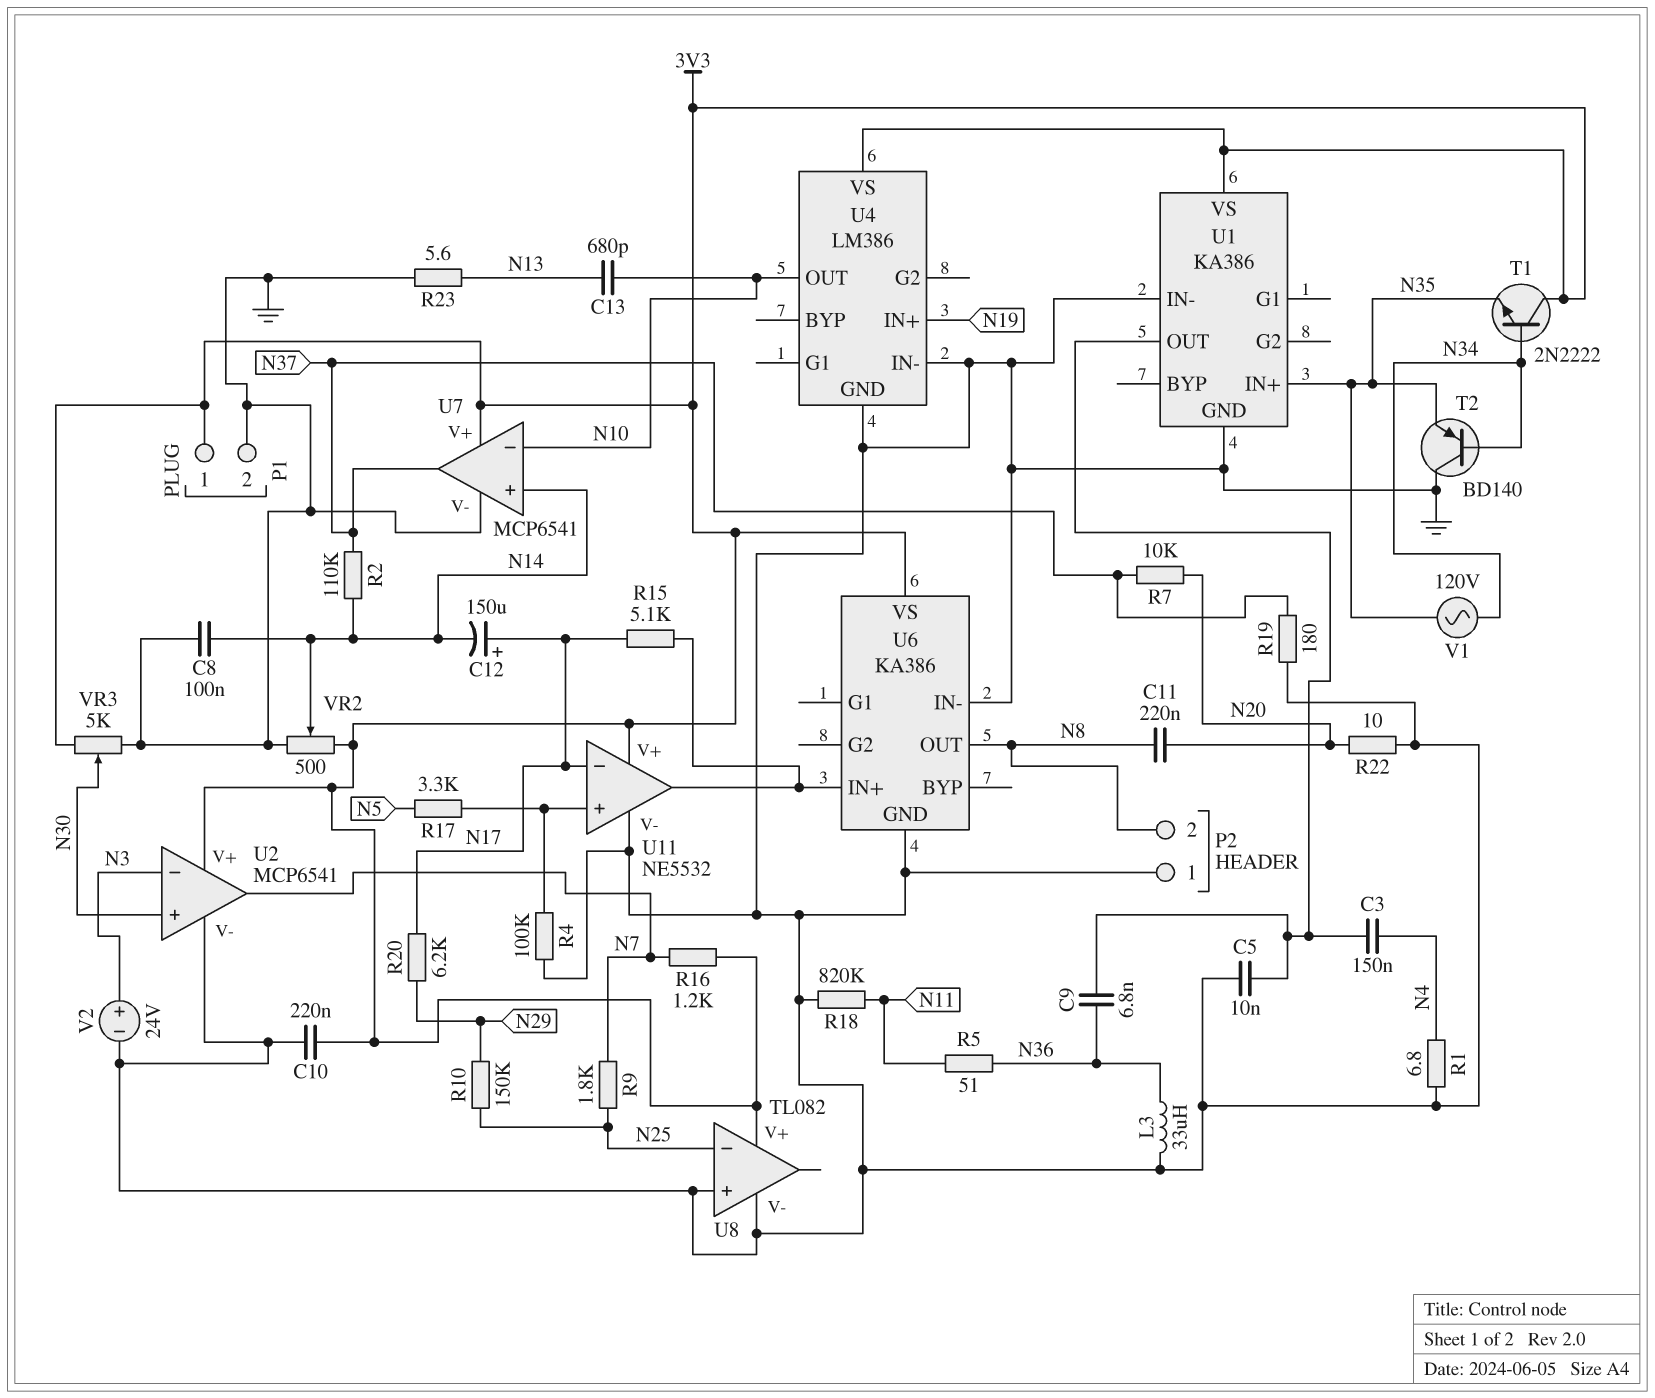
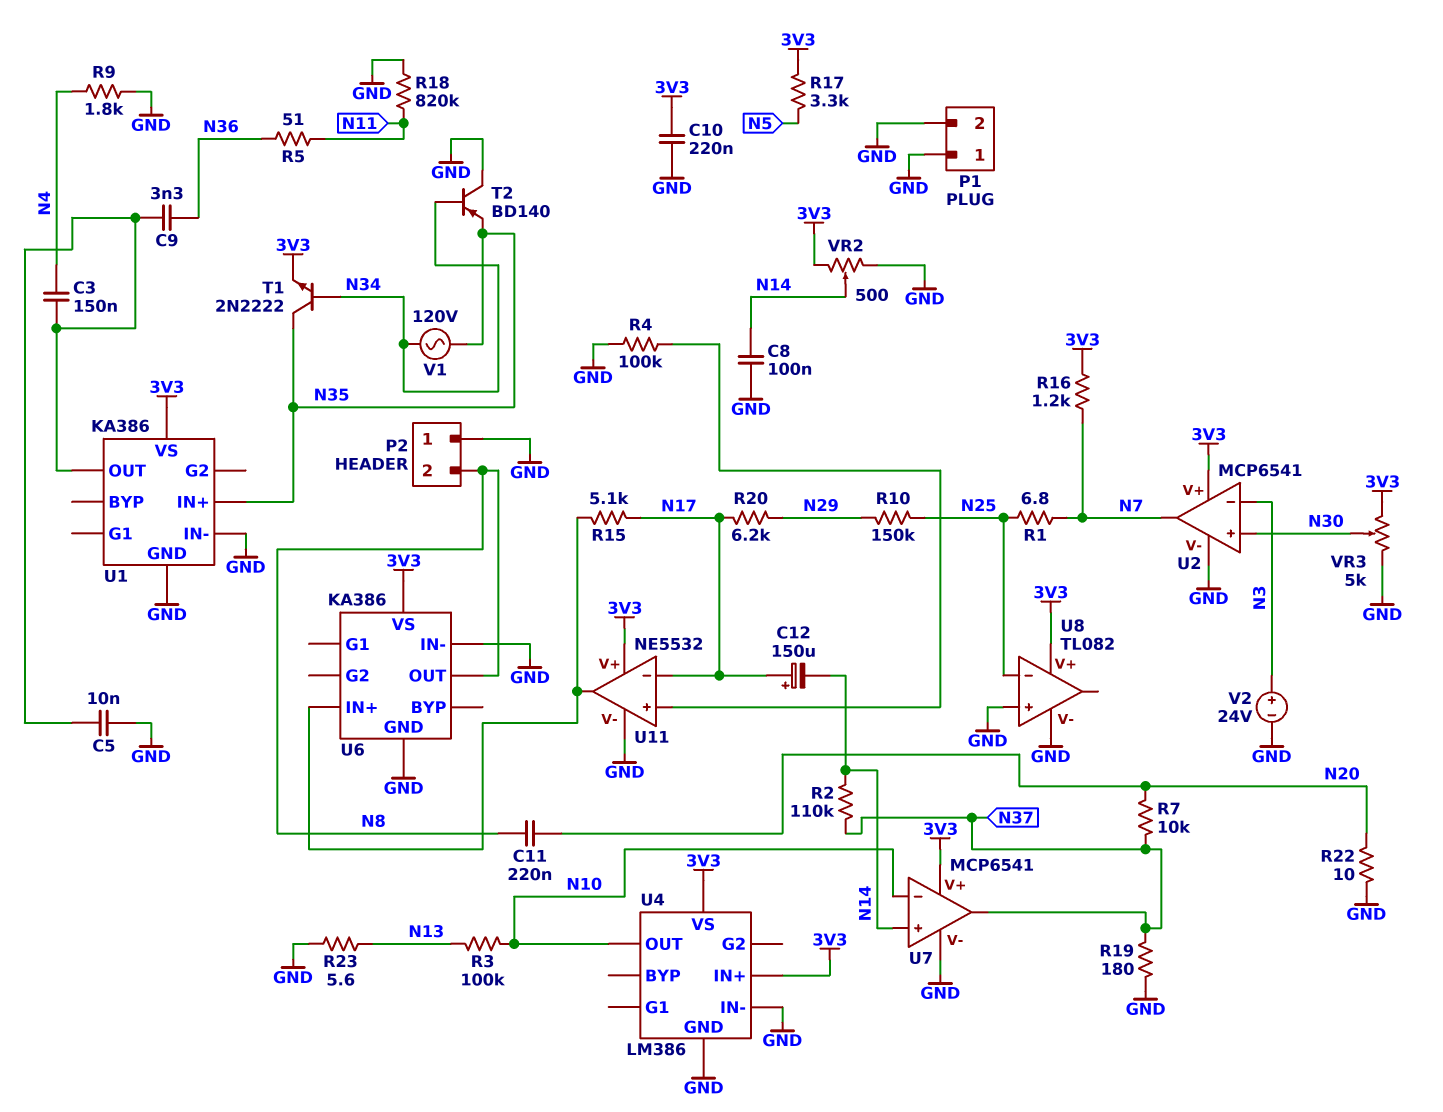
C9: 6.8nF (N36, U1/OUT) -> 3.3nF (N36, U1/OUT)
C13: 680pF (N10, N13) -> none
L3: 33uH (GND, N36) -> none
P1 pin 1: 3V3 -> GND
R1: 6.8 (GND, N4) -> 6.8 (N7, N25)
R3: none -> 100k (N10, N13)
R9: 1.8k (N7, N25) -> 1.8k (GND, N4)
R17: 3.3k (N5, U11/in+) -> 3.3k (3V3, N5)
T1: NPN 2N2222 (B N34, C 3V3, E N35) -> NPN 2N2222 (B N34, C N35, E 3V3)
U4 pin IN+: N19 -> 3V3

